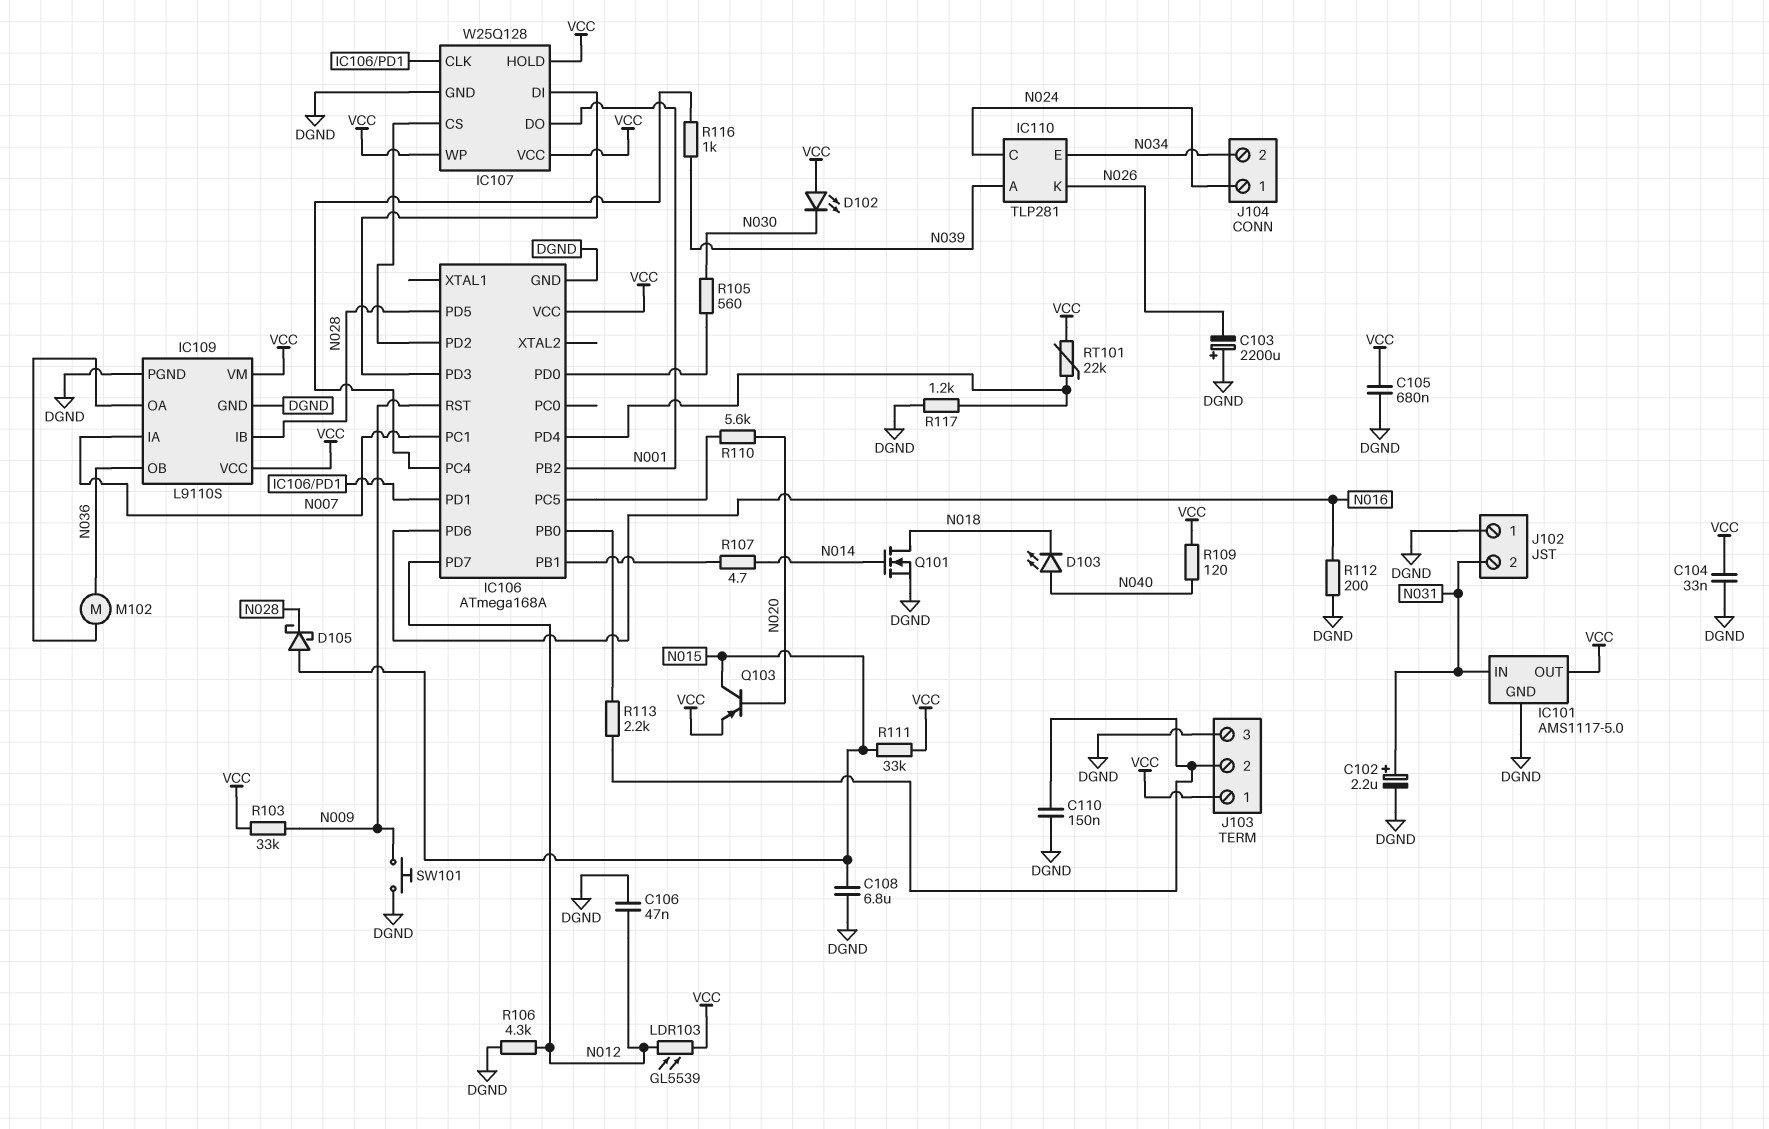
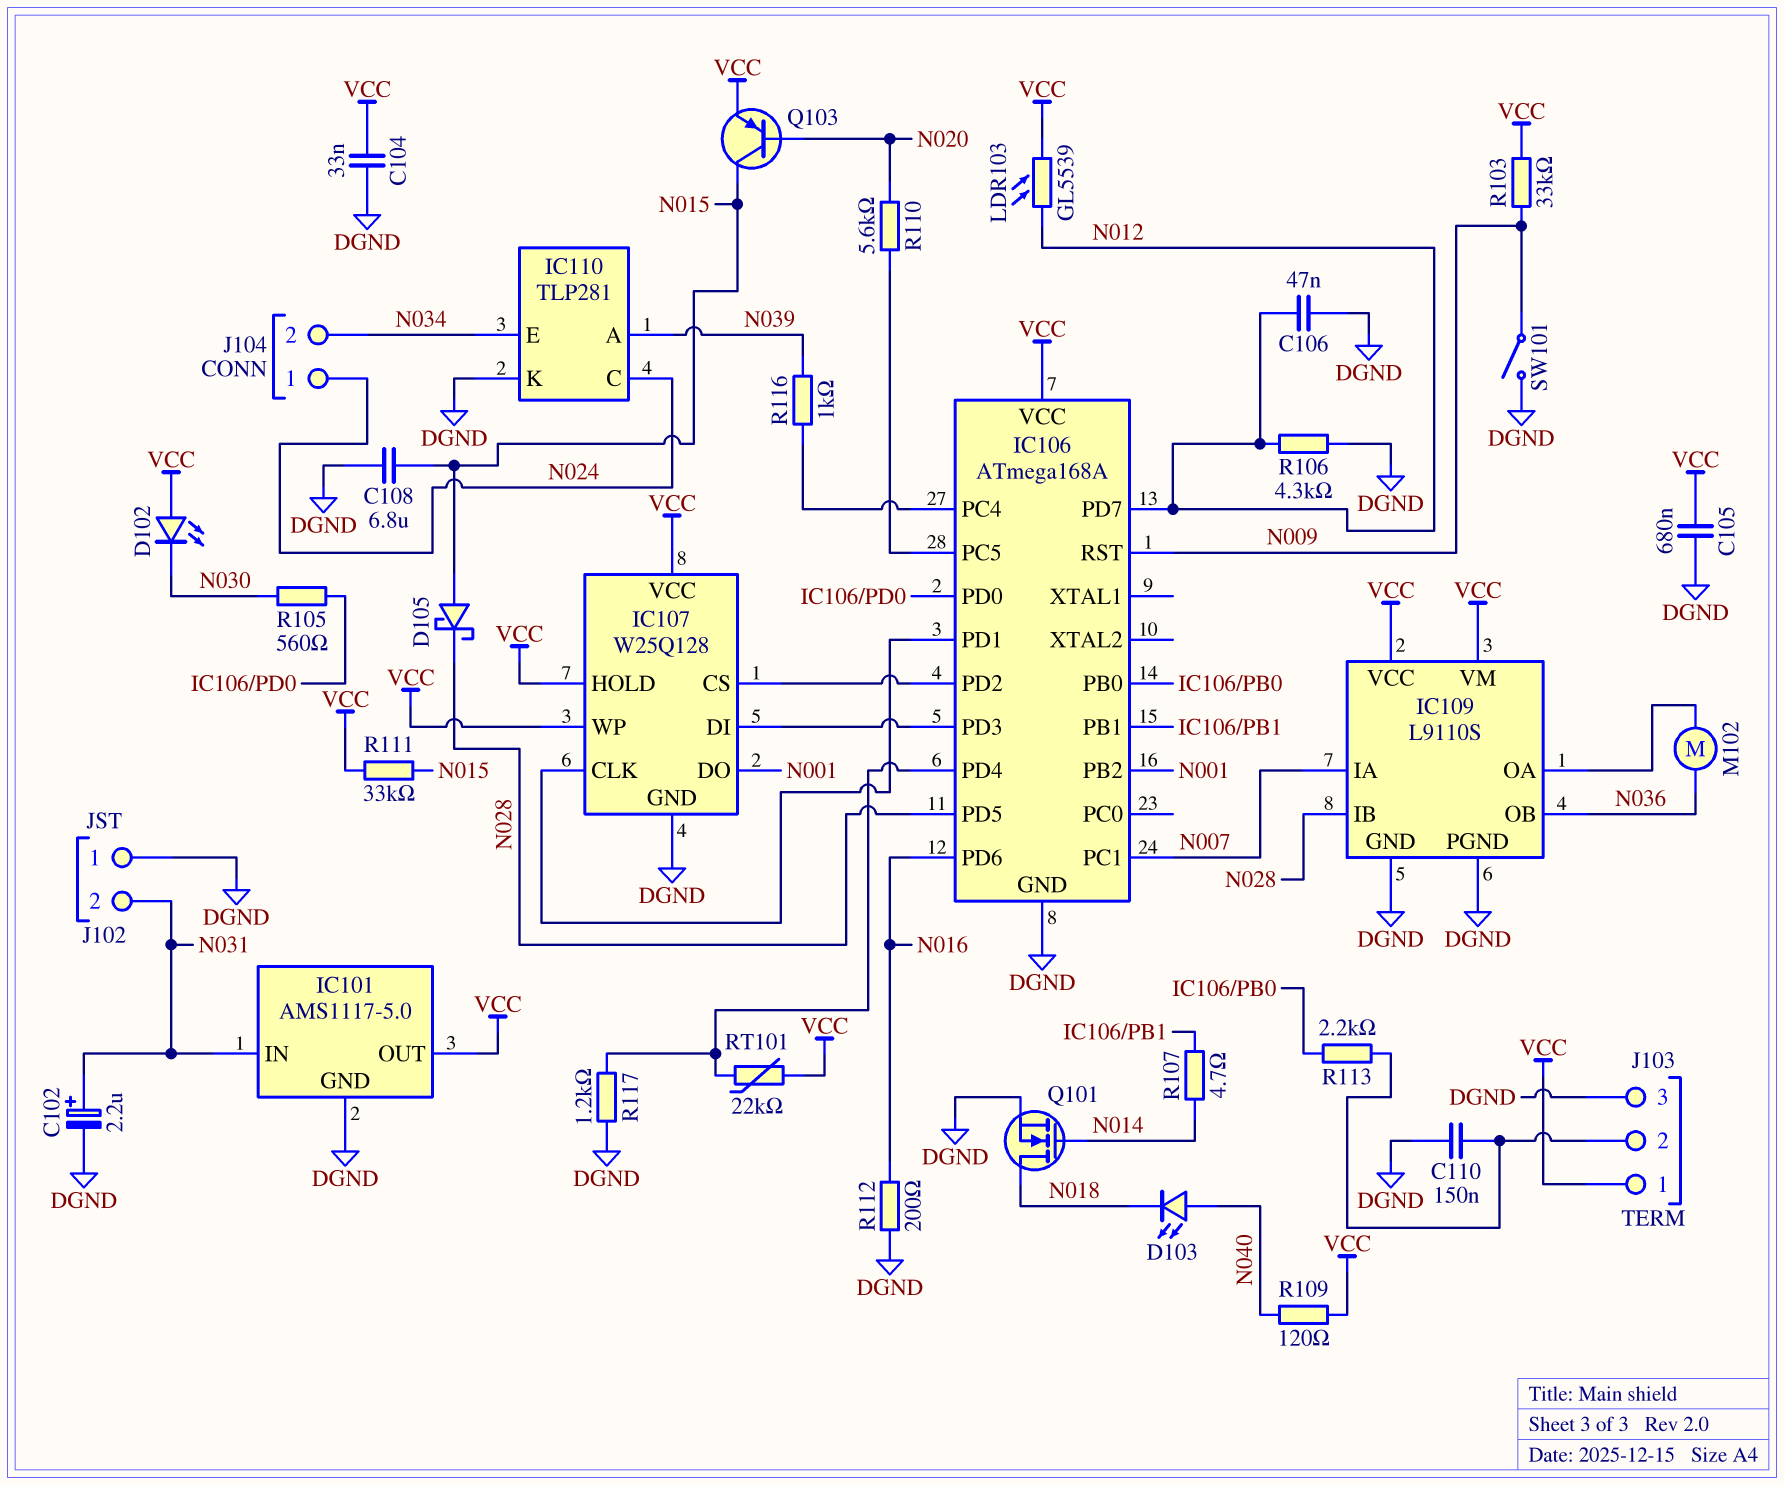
C103: 2200uF (plus DGND, minus N026) -> none
IC110 pin K: N026 -> DGND
SW101: button (DGND, N009) -> switch (DGND, N009)

